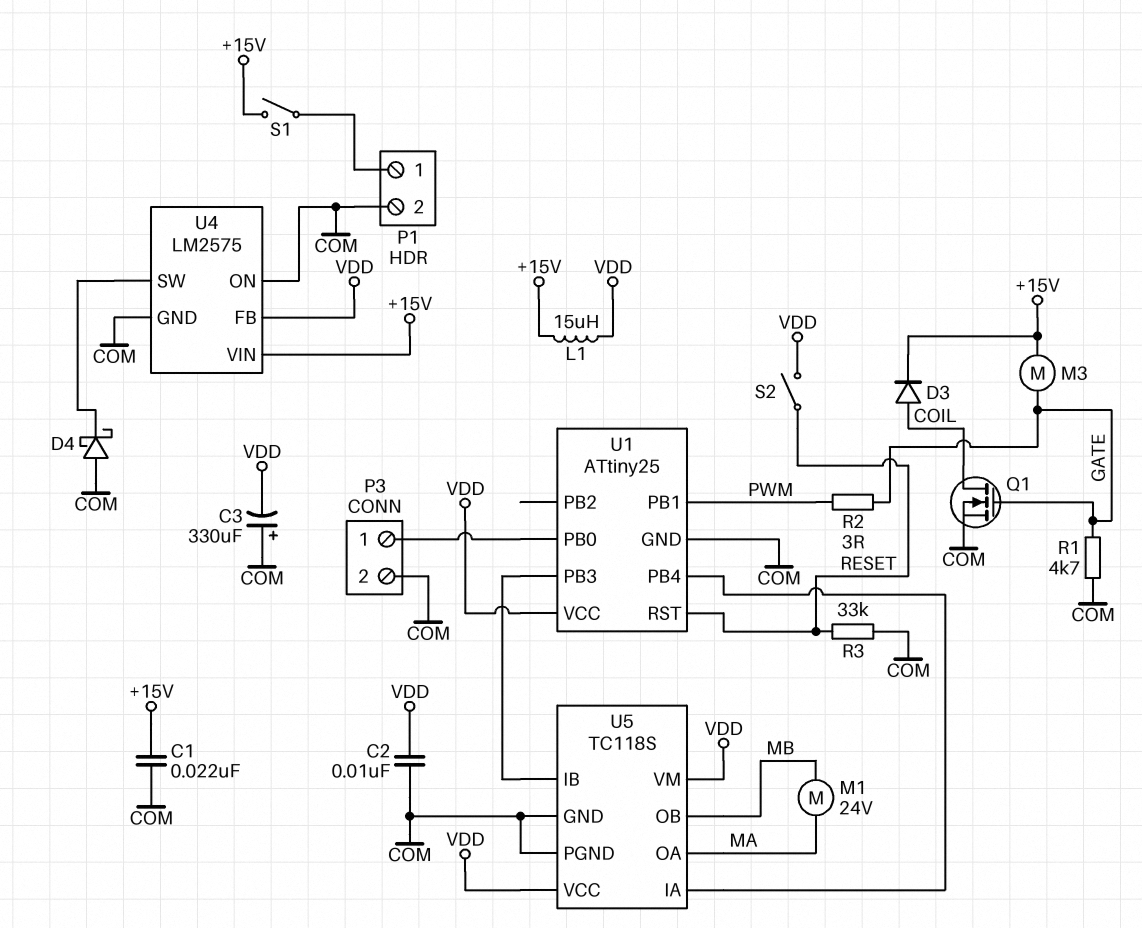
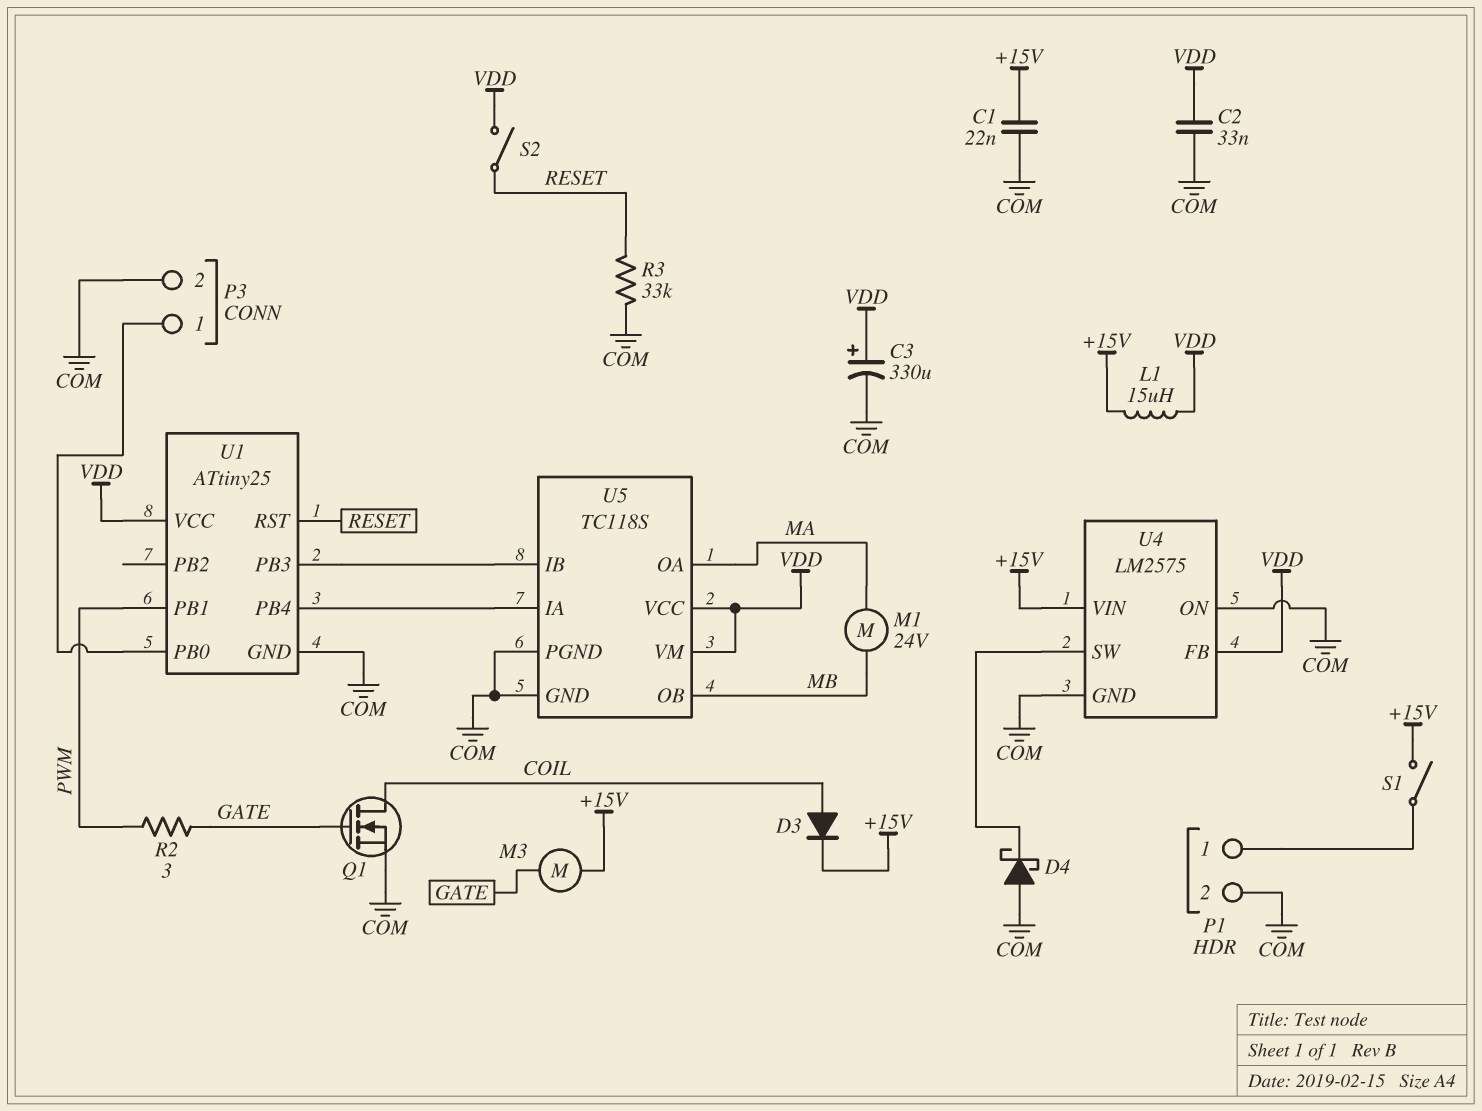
C2: 10nF (COM, VDD) -> 33nF (COM, VDD)
C3: 330uF (plus COM, minus VDD) -> 330uF (plus VDD, minus COM)
R1: 4.7k (COM, GATE) -> none

